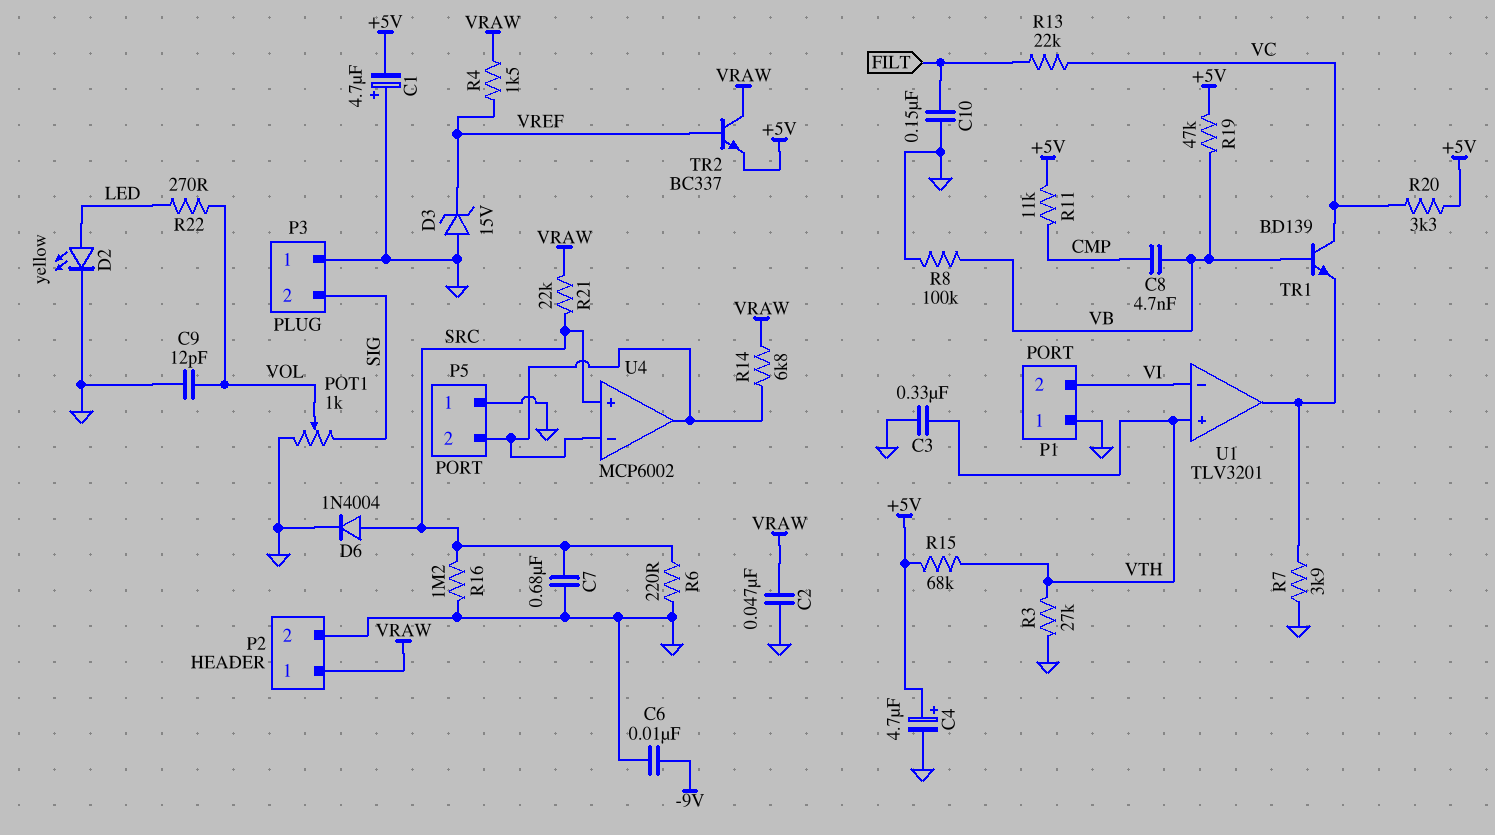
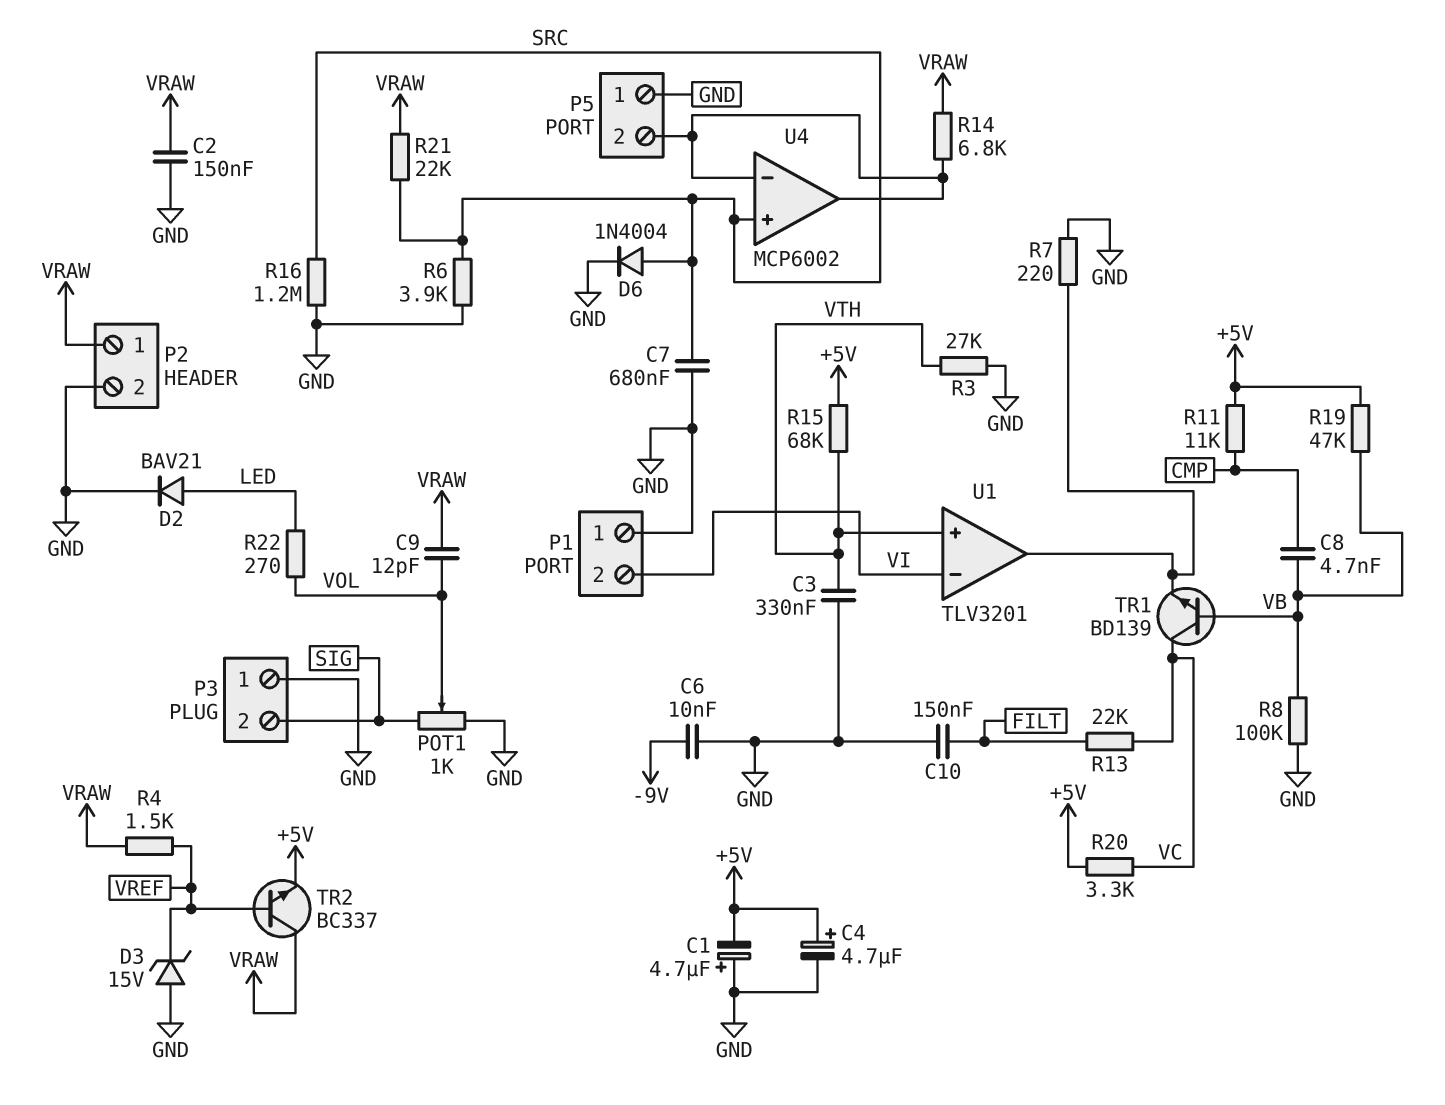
C2: 47nF (GND, VRAW) -> 150nF (GND, VRAW)
C9: 12pF (GND, VOL) -> 12pF (VOL, VRAW)
D2: LED yellow (A LED, K GND) -> diode BAV21 (A LED, K GND)
R6: 220 (GND, SRC) -> 3.9k (GND, SRC)
R7: 3.9k (GND, U1/out) -> 220 (GND, U1/out)

